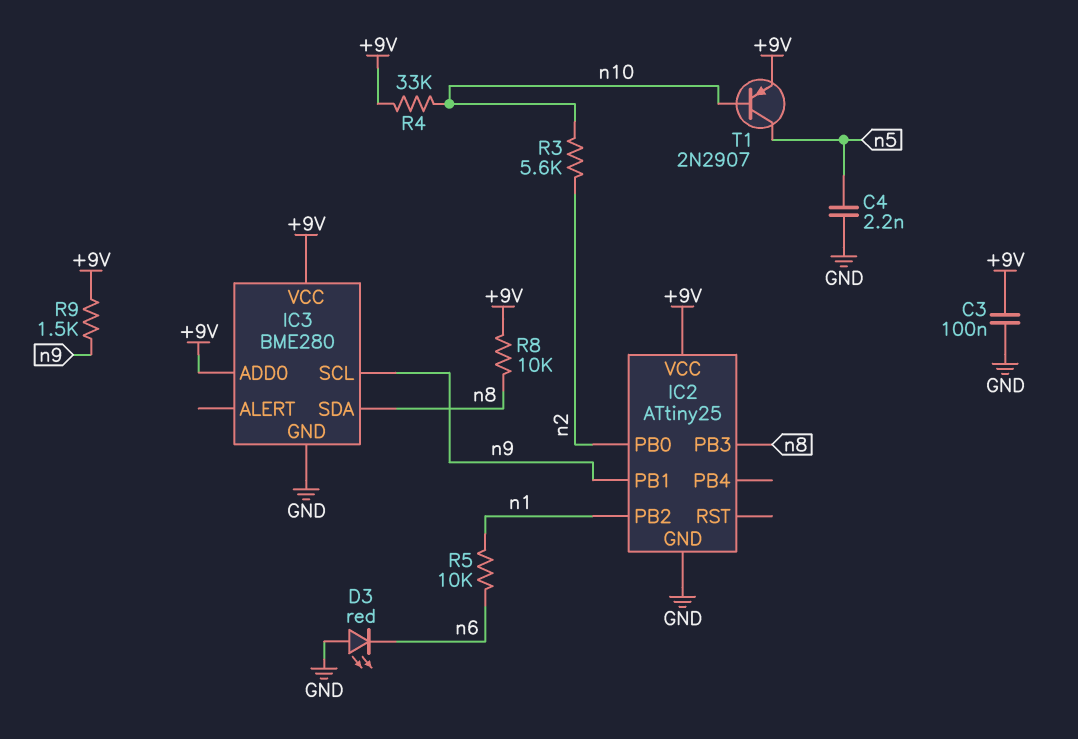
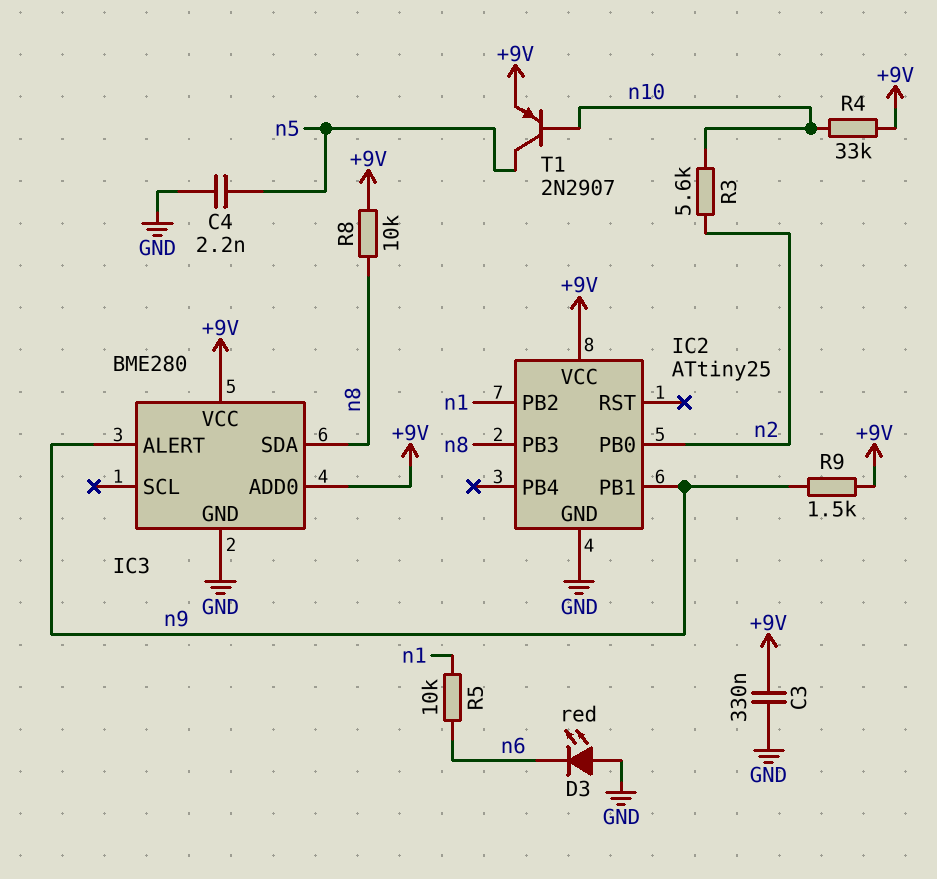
C3: 100nF (+9V, GND) -> 330nF (+9V, GND)
IC3 pin ALERT: none -> n9
IC3 pin SCL: n9 -> none

